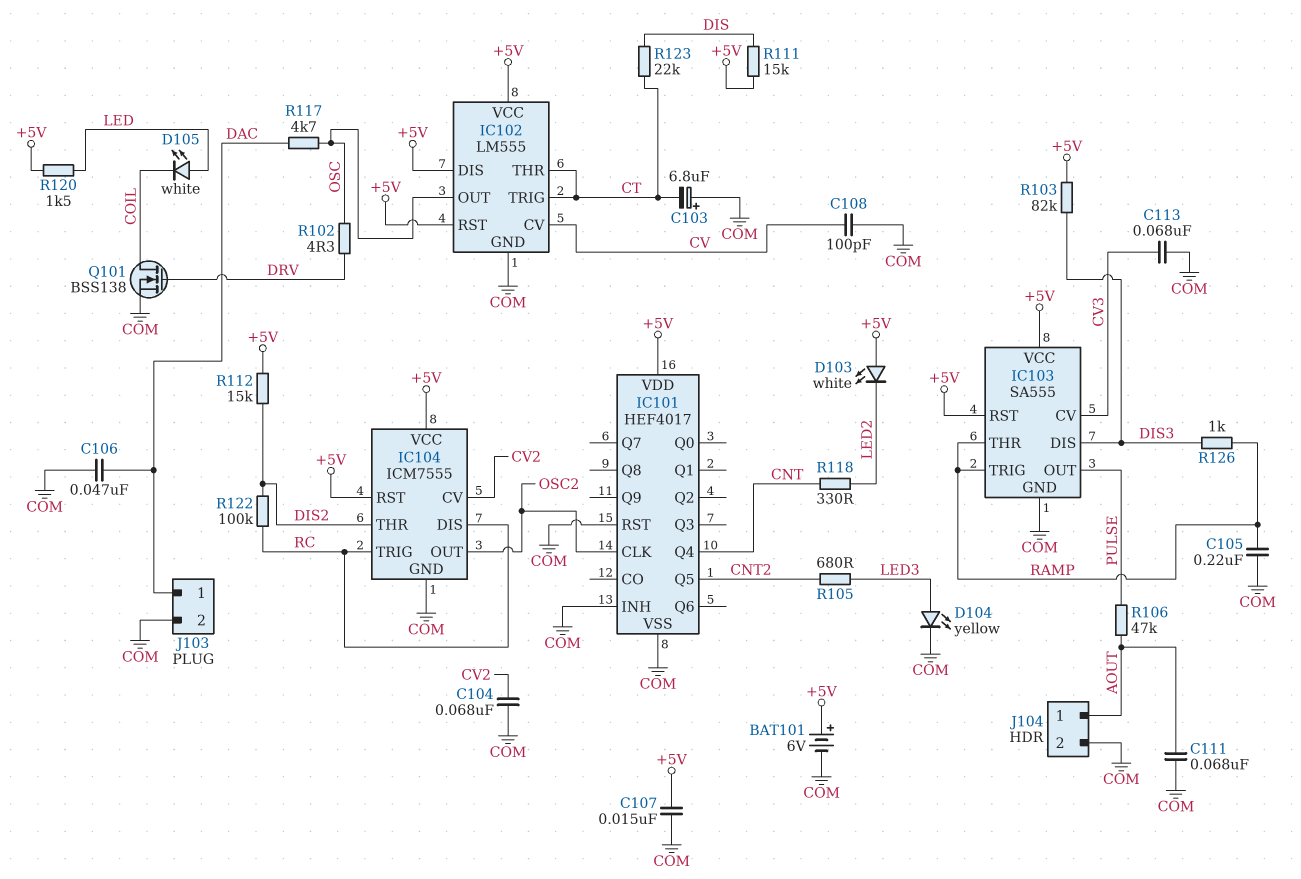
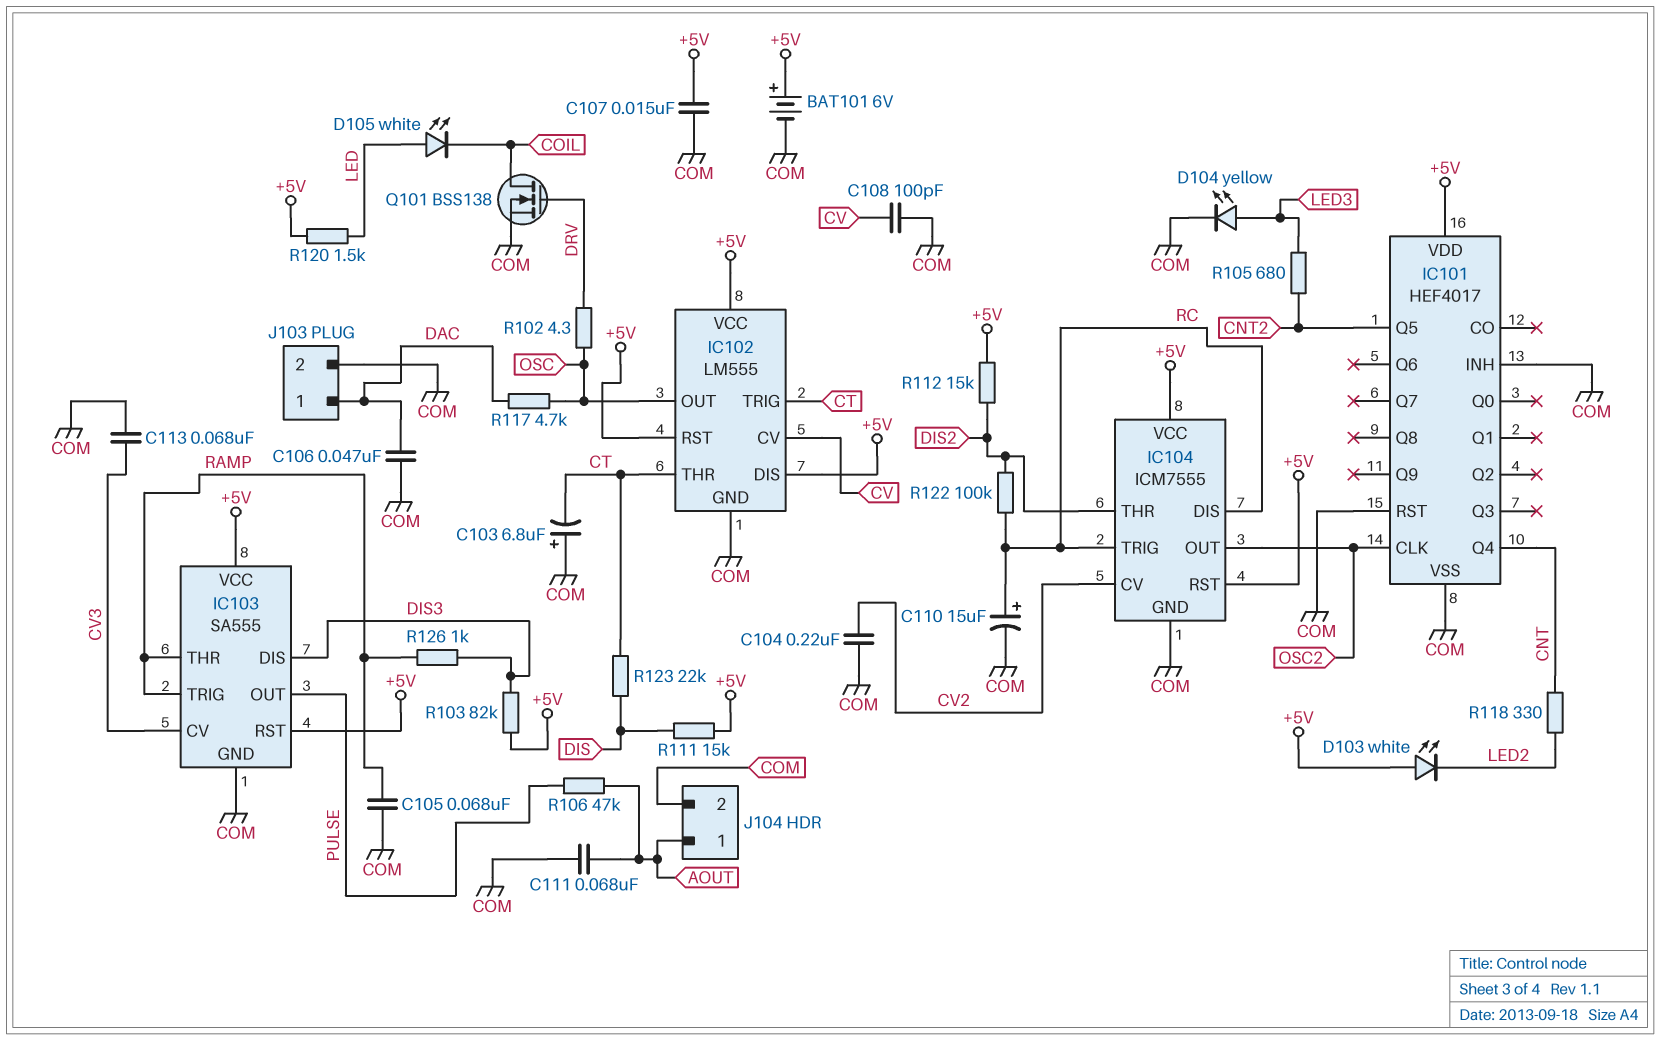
C104: 68nF (COM, CV2) -> 220nF (COM, CV2)
C105: 220nF (COM, RAMP) -> 68nF (COM, RAMP)
C110: none -> 15uF (plus RC, minus COM)

